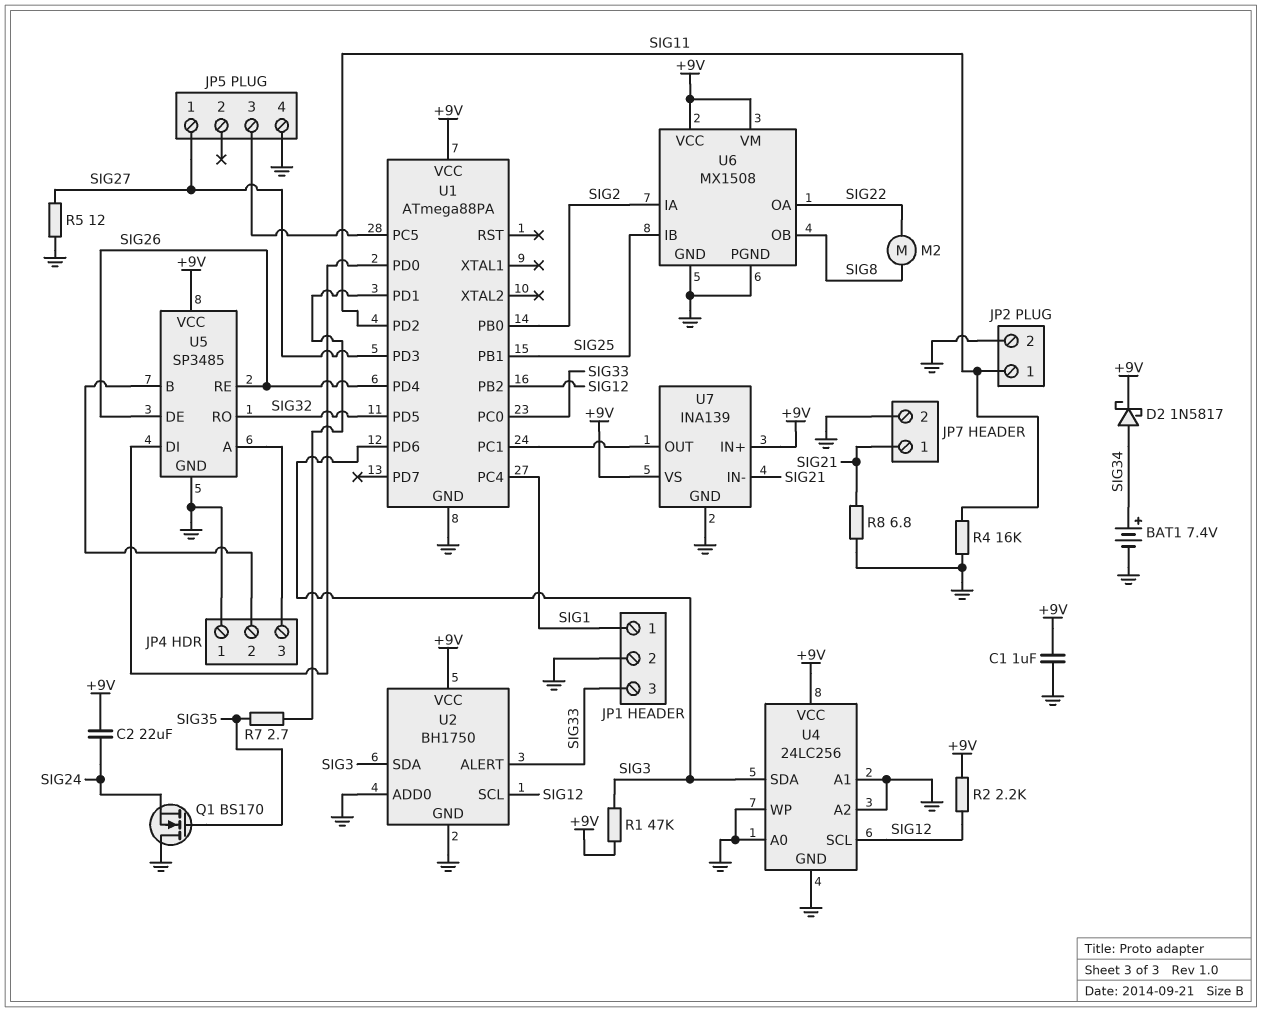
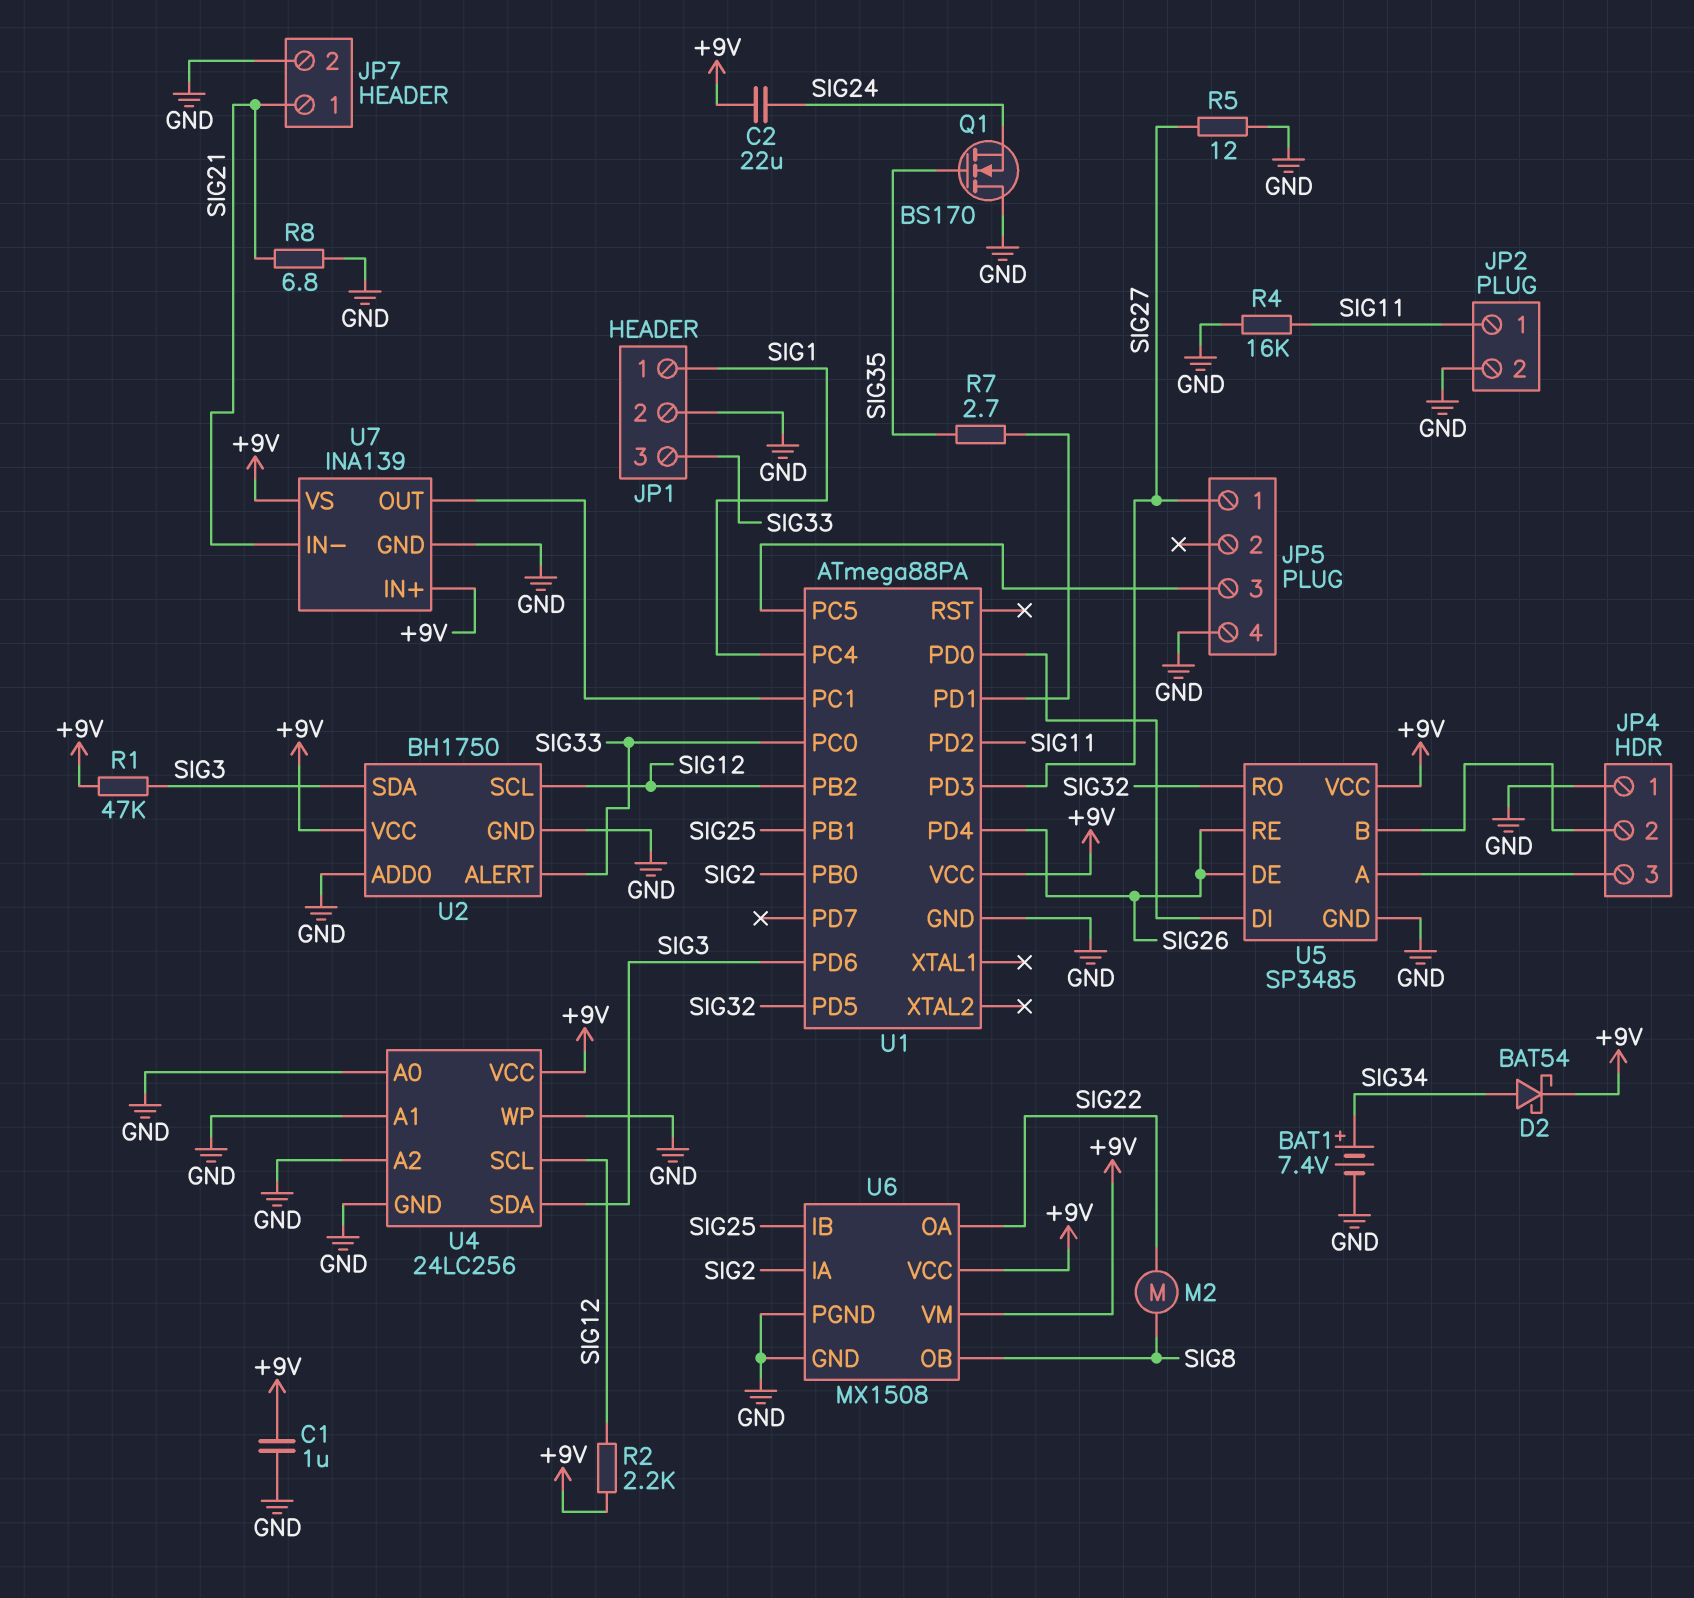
D2: schottky 1N5817 (A SIG34, K +9V) -> schottky BAT54 (A SIG34, K +9V)

